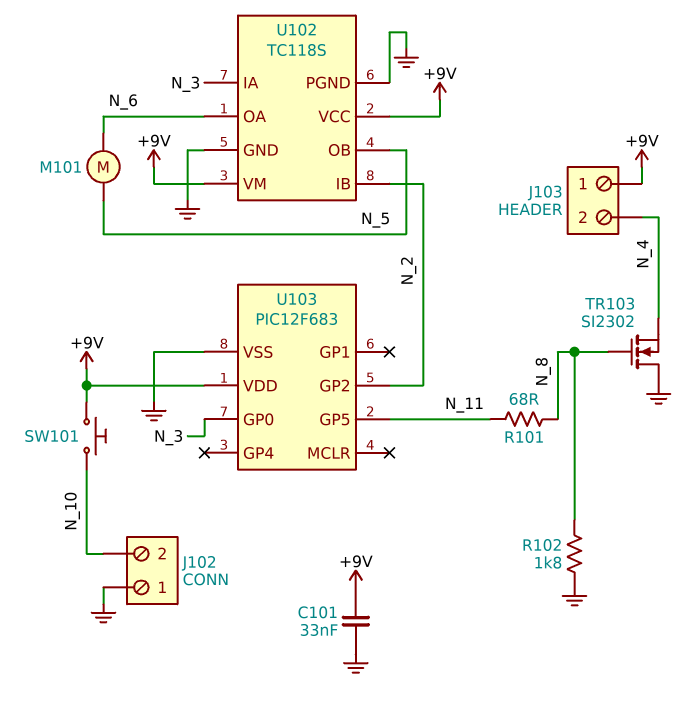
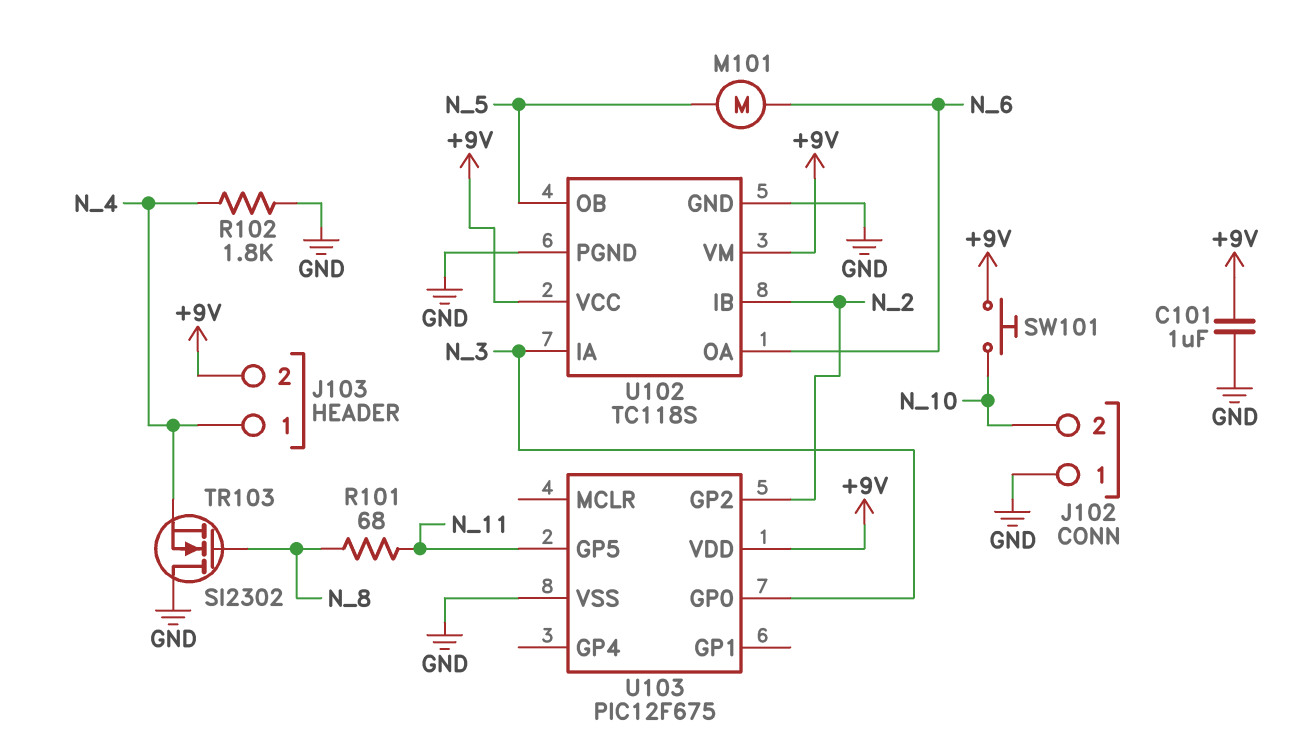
C101: 33nF (+9V, GND) -> 1uF (+9V, GND)
J103 pin 1: +9V -> N_4
J103 pin 2: N_4 -> +9V
R102: 1.8k (GND, N_8) -> 1.8k (GND, N_4)
U103: PIC12F683 -> PIC12F675

